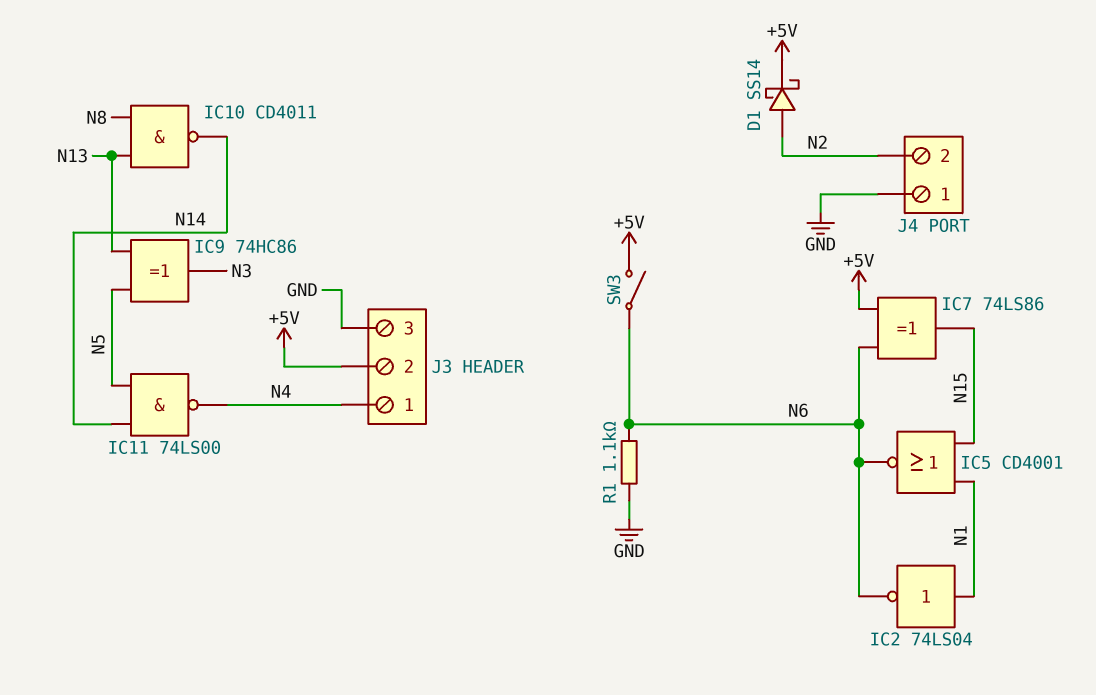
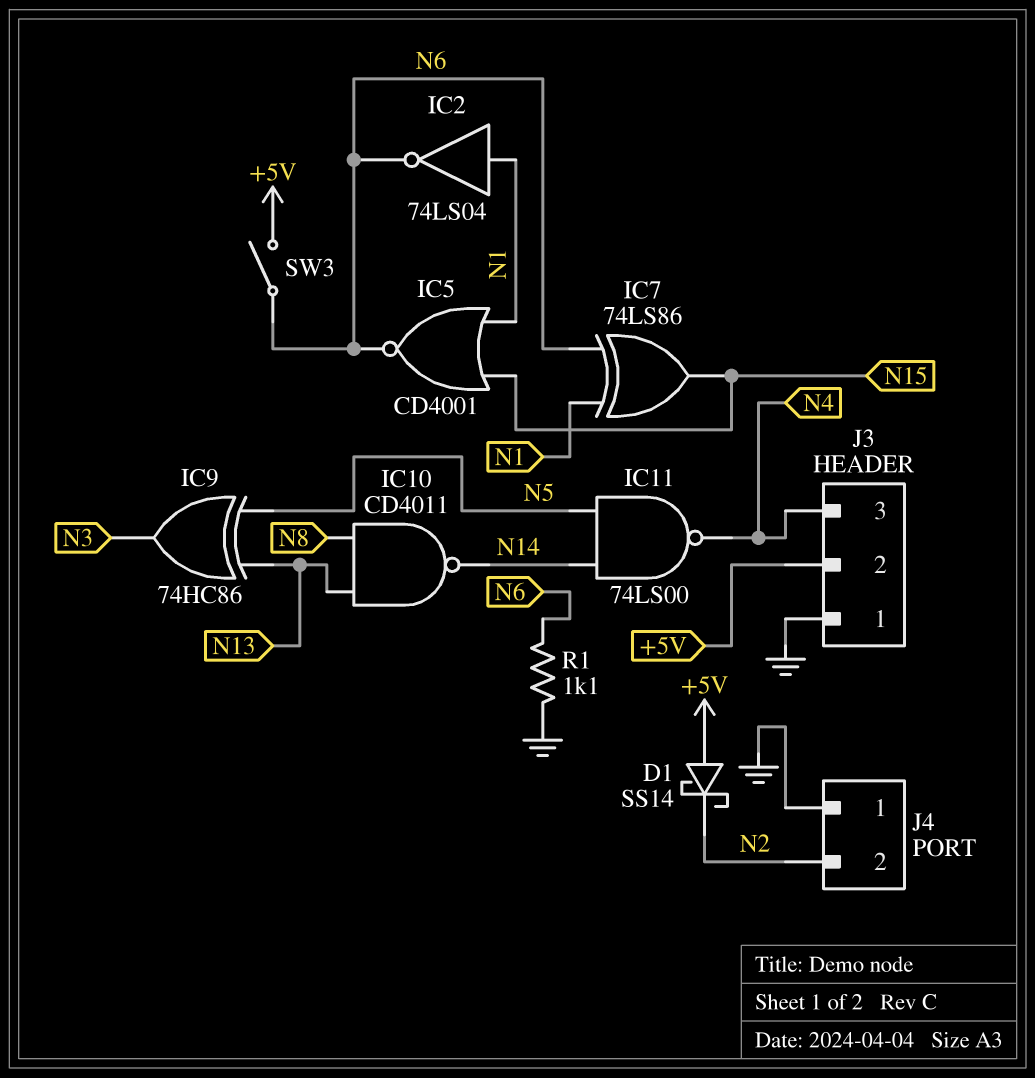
D1: schottky SS14 (A N2, K +5V) -> schottky SS14 (A +5V, K N2)
IC7: XOR 74LS86 (in +5V, in N6, out N15) -> XOR 74LS86 (in N1, in N6, out N15)
J3 pin 1: N4 -> GND
J3 pin 3: GND -> N4

